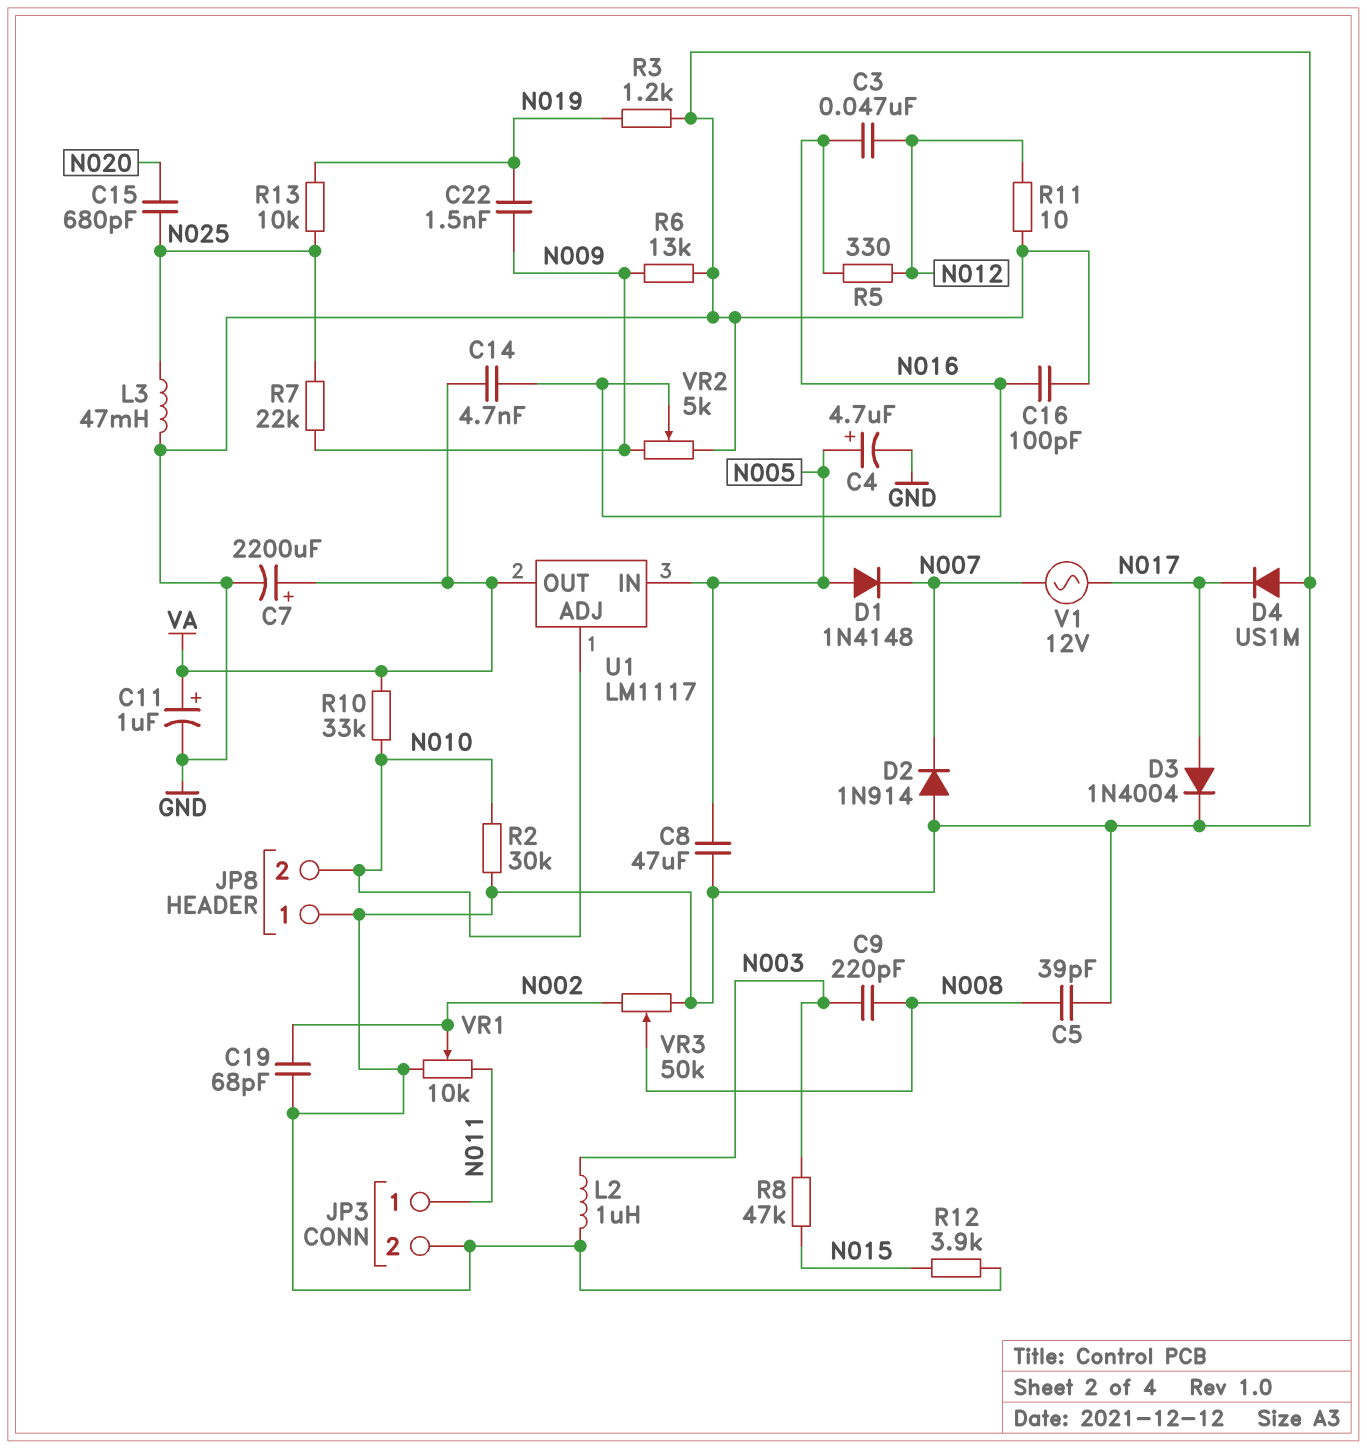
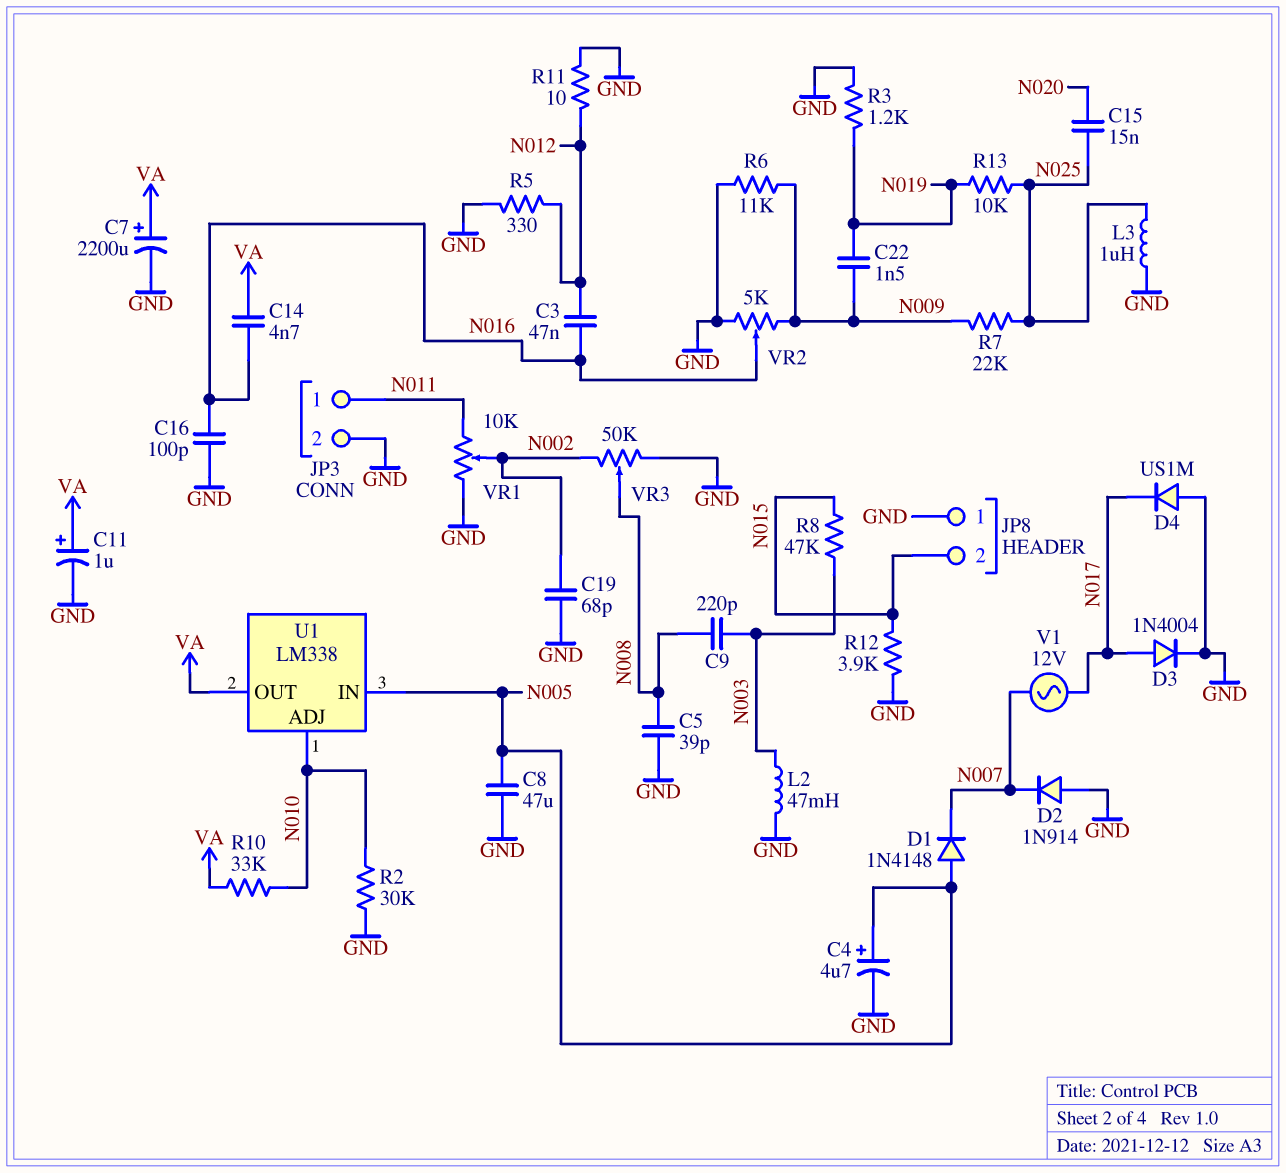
C15: 680pF (N020, N025) -> 15nF (N020, N025)
JP8 pin 2: N010 -> N015
L2: 1uH (GND, N003) -> 47mH (GND, N003)
L3: 47mH (GND, N025) -> 1uH (GND, N025)
R5: 330 (N012, N016) -> 330 (GND, N012)
R6: 13k (GND, N009) -> 11k (GND, N009)
U1: LM1117 -> LM338

